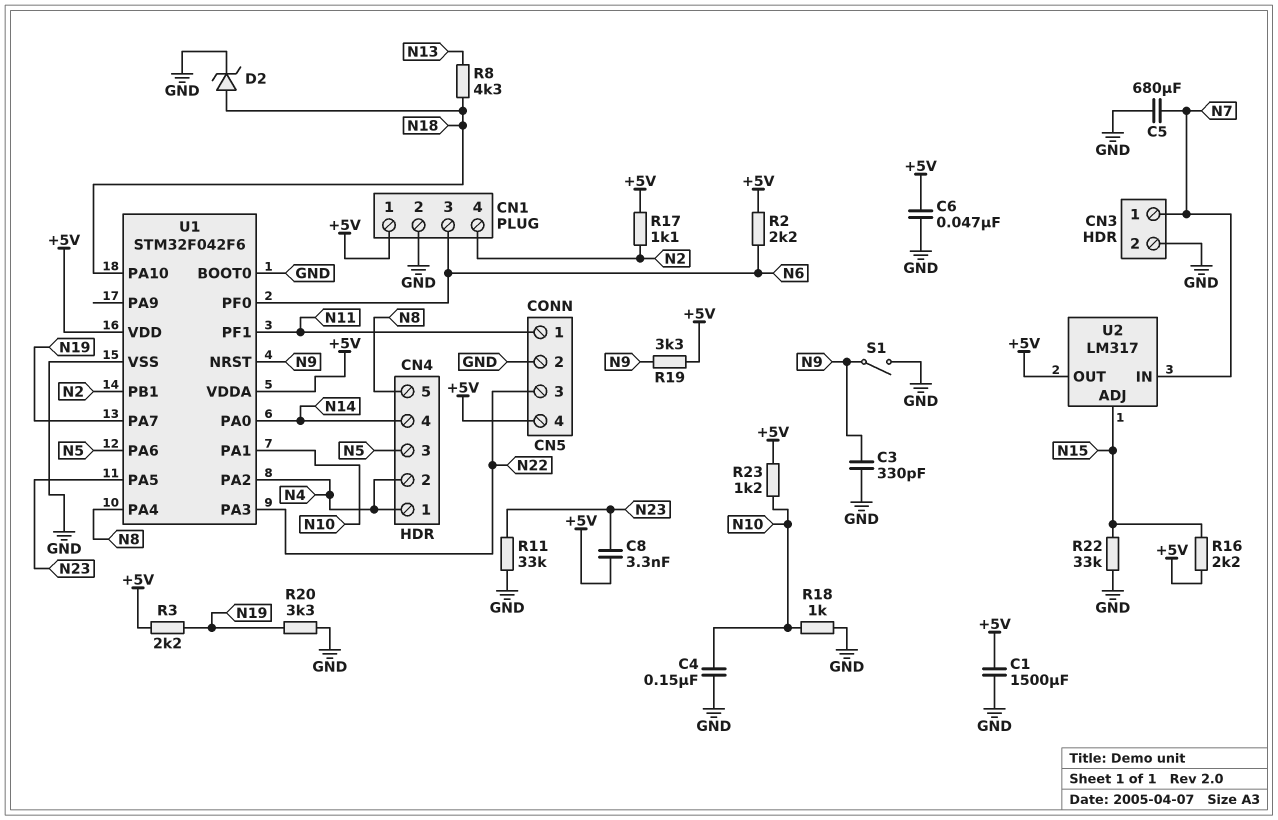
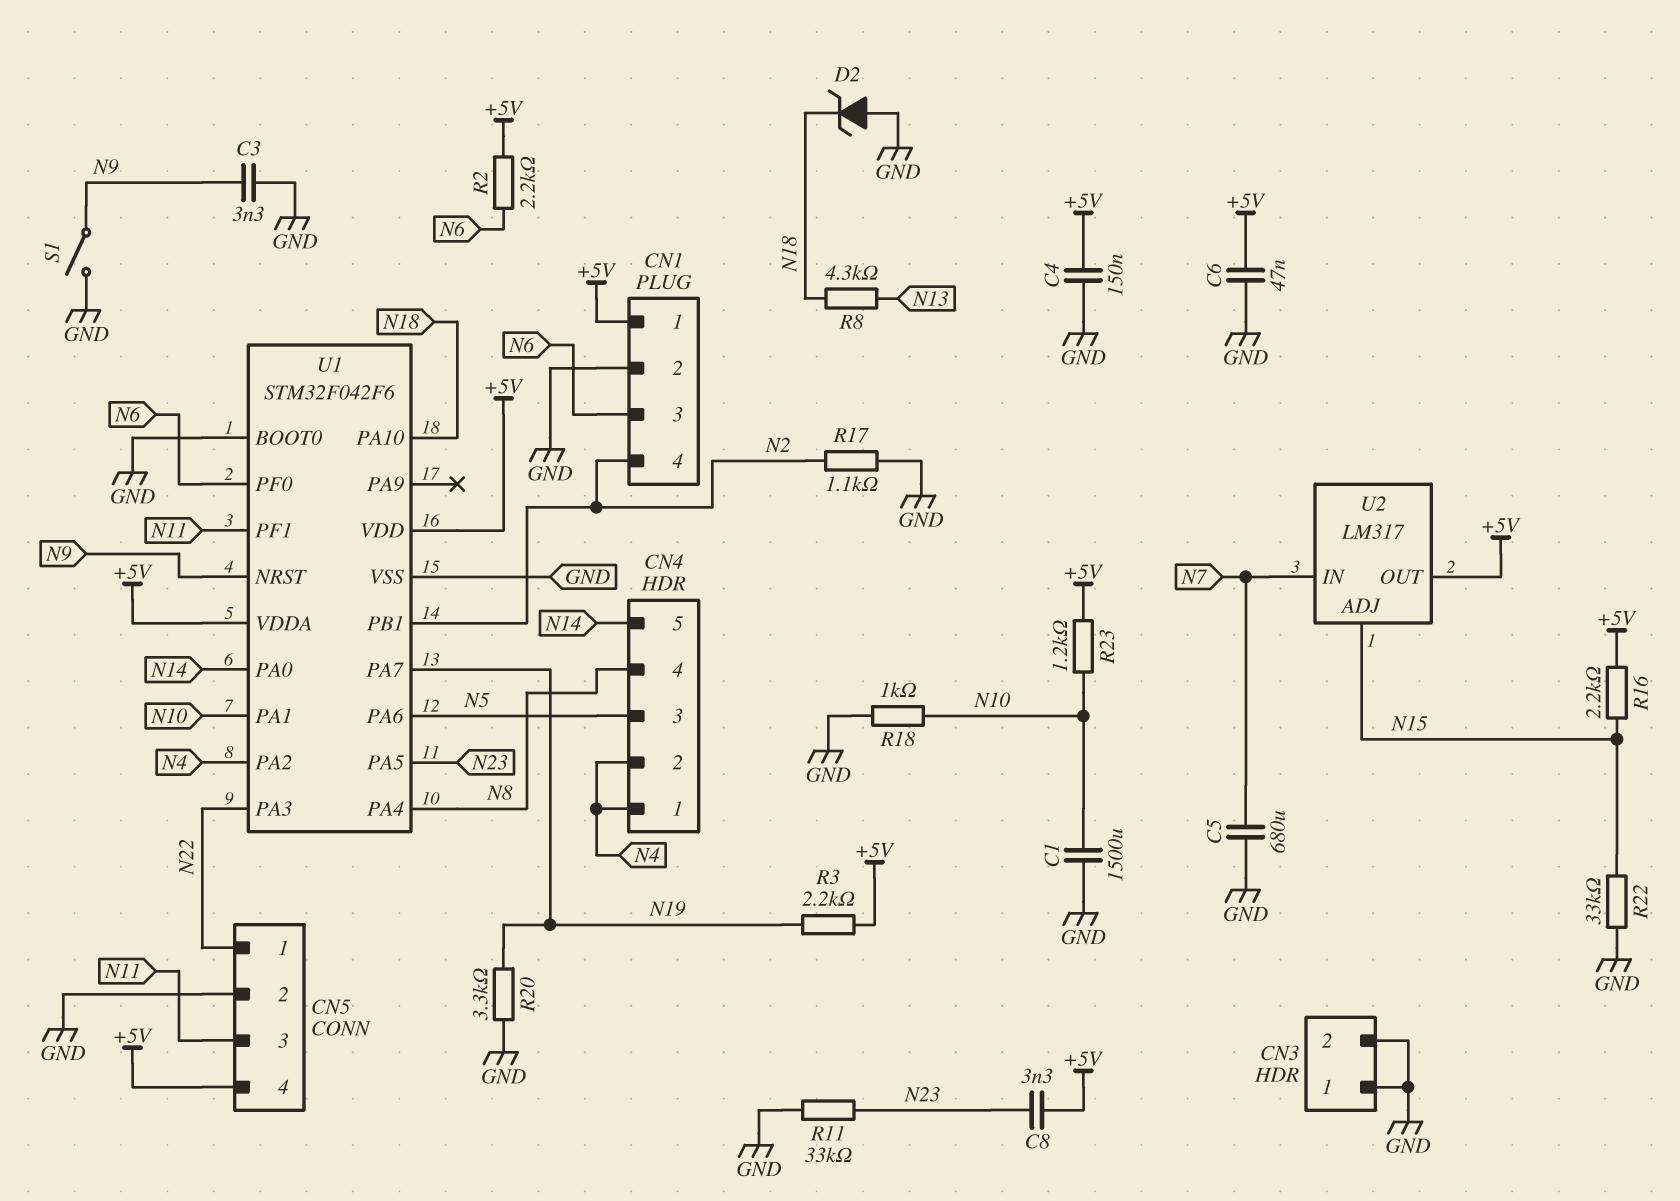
C1: 1500uF (+5V, GND) -> 1500uF (GND, N10)
C3: 330pF (GND, N9) -> 3.3nF (GND, N9)
C4: 150nF (GND, N10) -> 150nF (+5V, GND)
CN3 pin 1: N7 -> GND
CN4 pin 4: N14 -> N8
CN4 pin 5: N8 -> N14
CN5 pin 1: N11 -> N22
CN5 pin 3: N22 -> N11
D2: zener (A N18, K GND) -> zener (A GND, K N18)
R17: 1.1k (+5V, N2) -> 1.1k (GND, N2)
R19: 3.3k (+5V, N9) -> none

